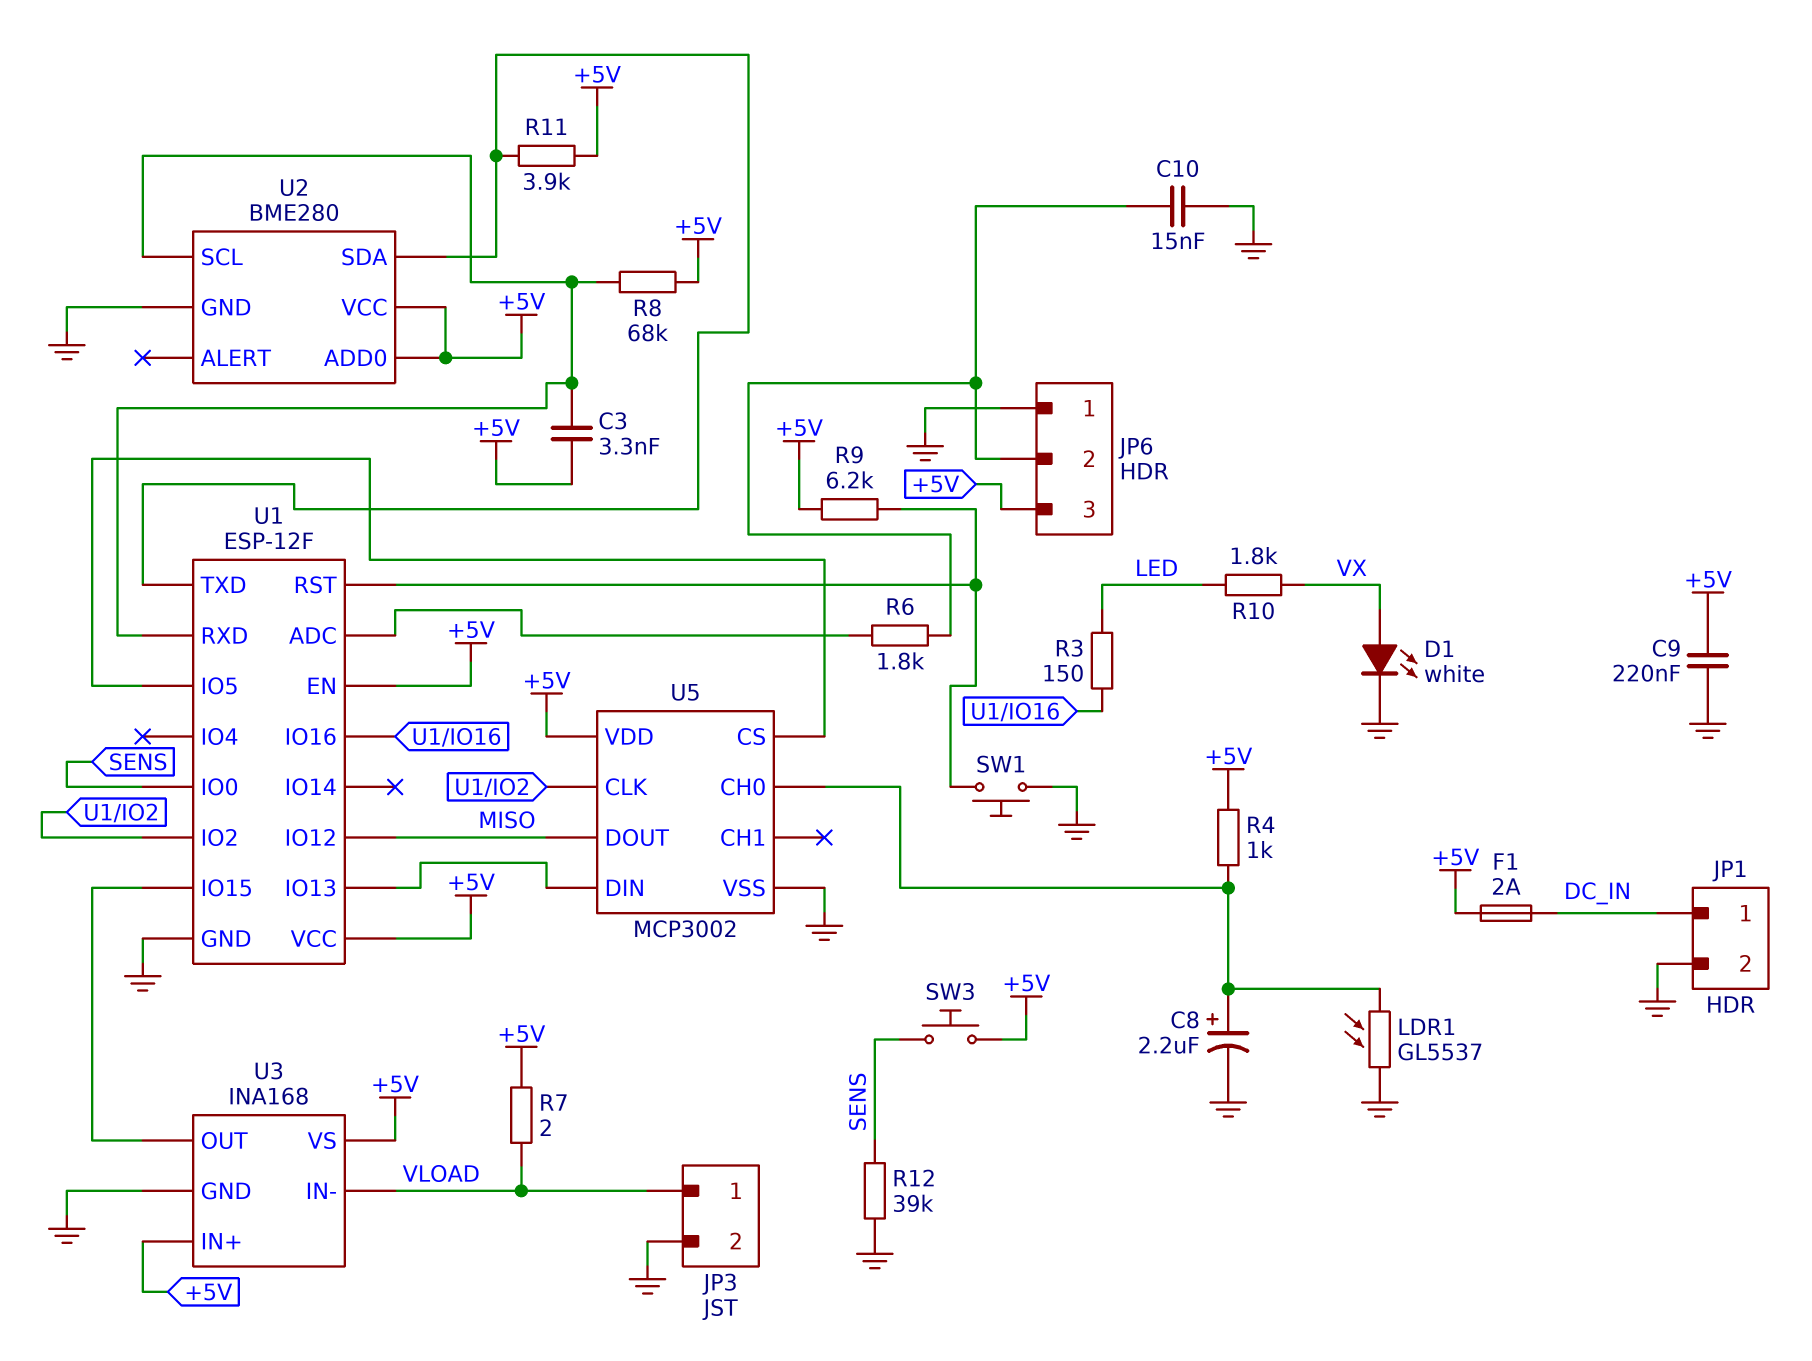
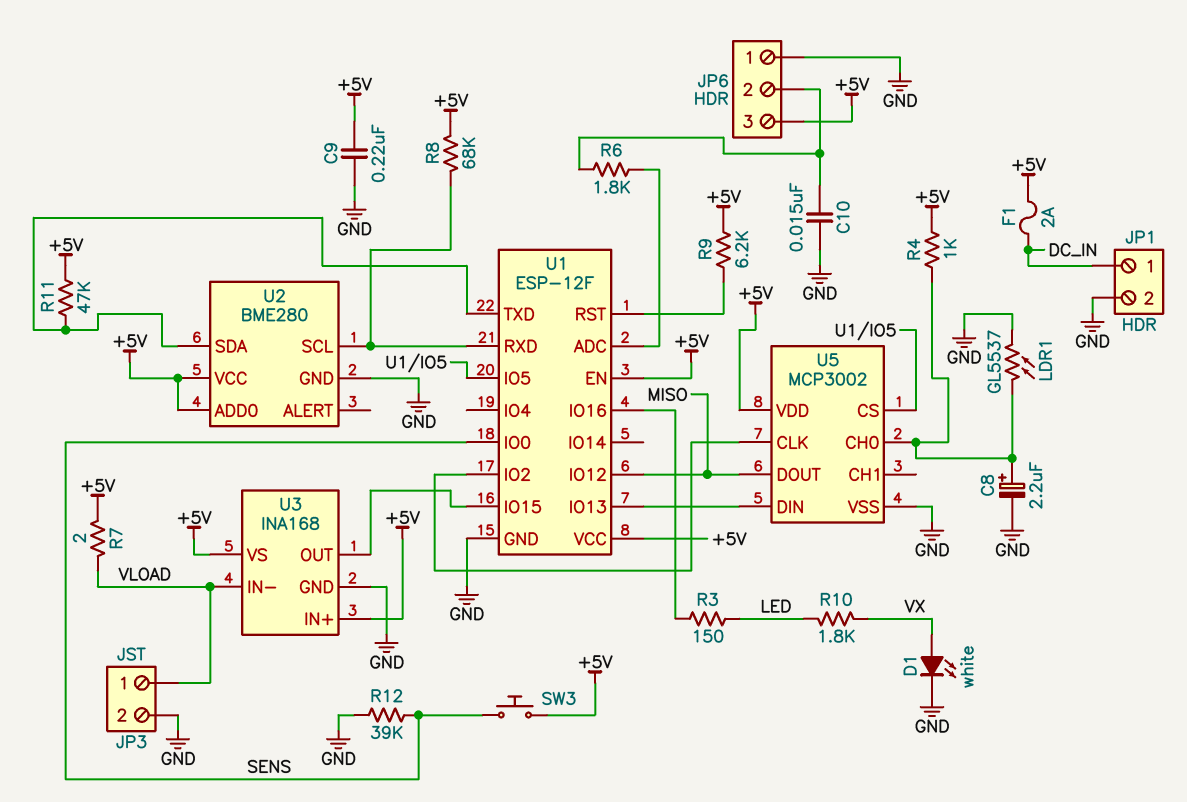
C3: 3.3nF (+5V, U1/RXD) -> none
R11: 3.9k (+5V, U1/TXD) -> 47k (+5V, U1/TXD)
SW1: button (GND, U1/RST) -> none

